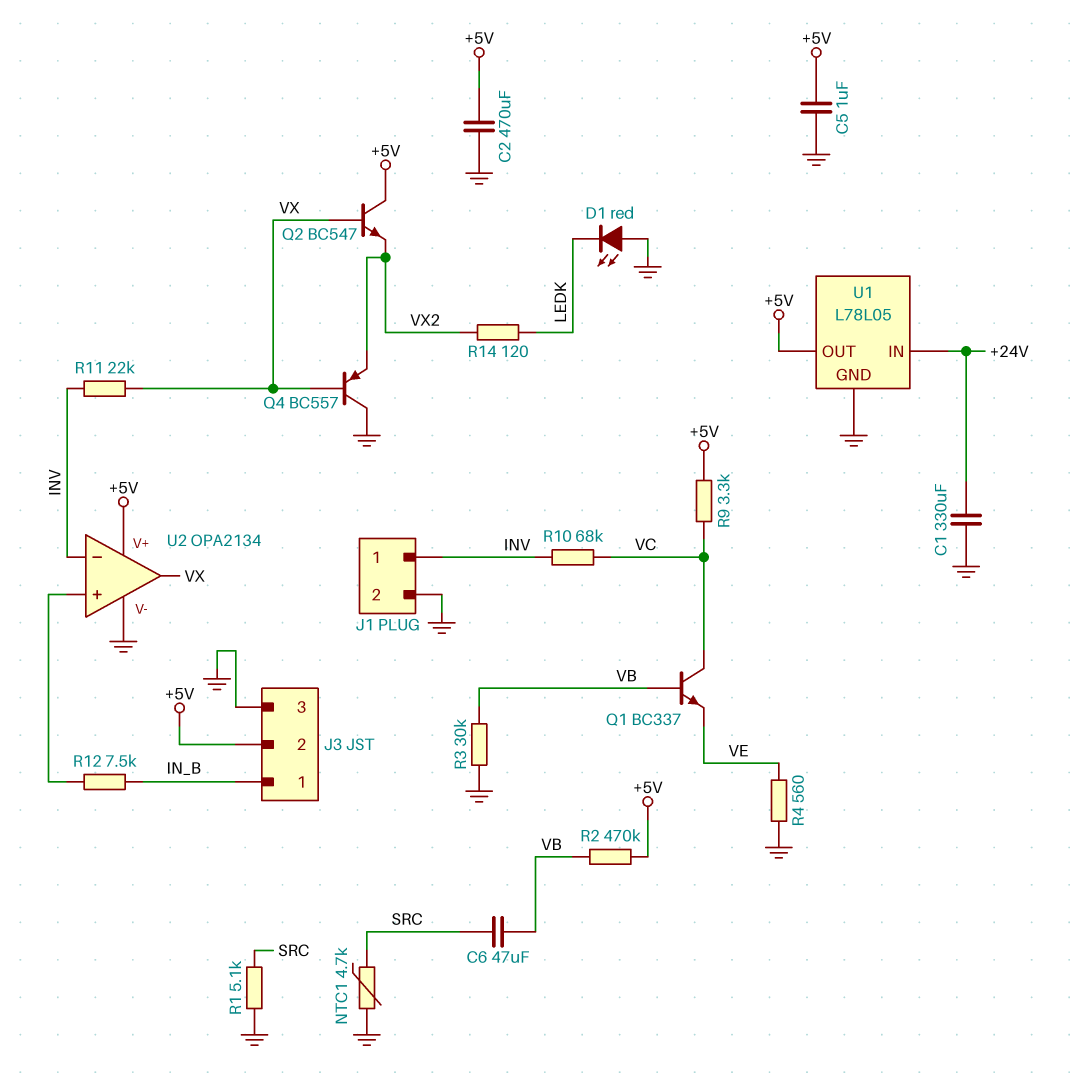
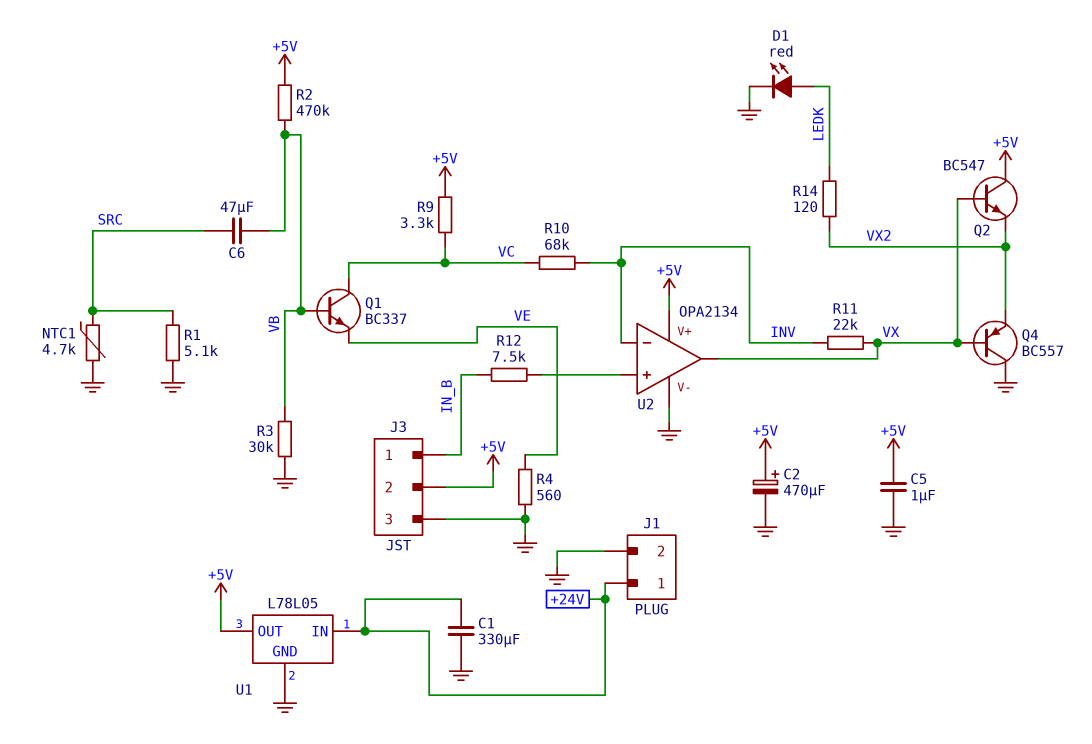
C2: 470uF (+5V, GND) -> 470uF (plus +5V, minus GND)
D1: LED red (A GND, K LEDK) -> LED red (A LEDK, K GND)
J1 pin 1: INV -> +24V

